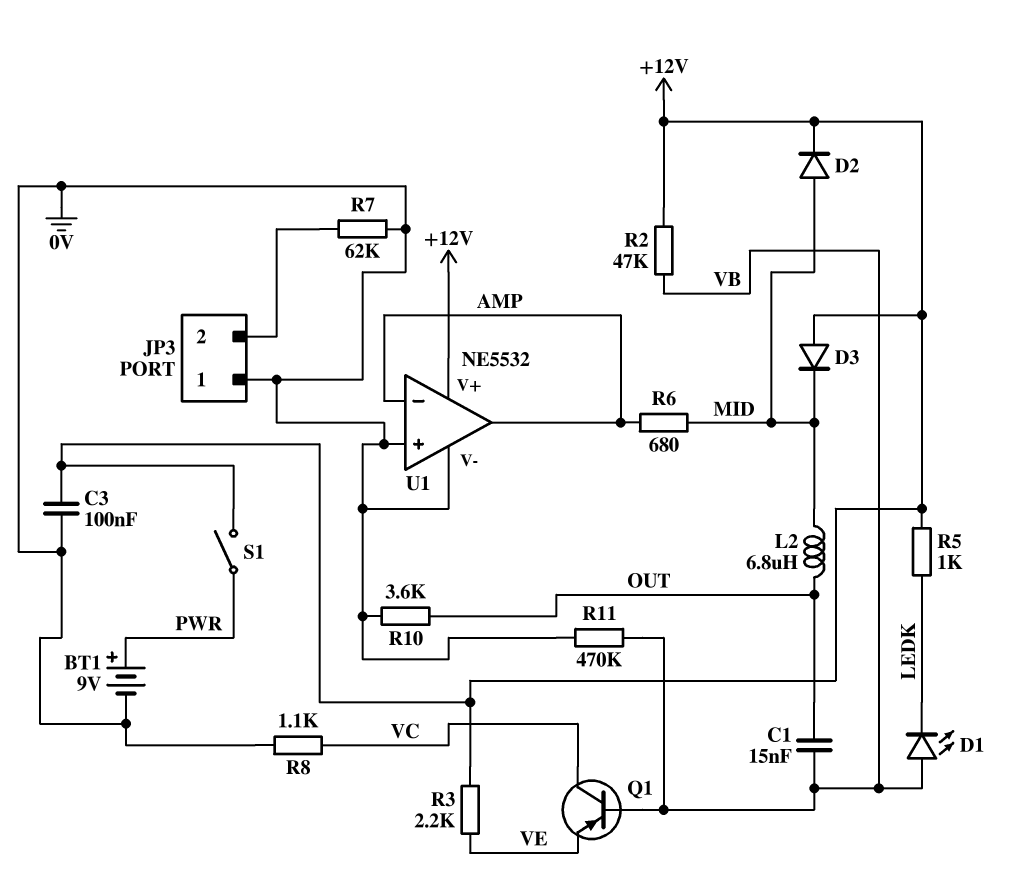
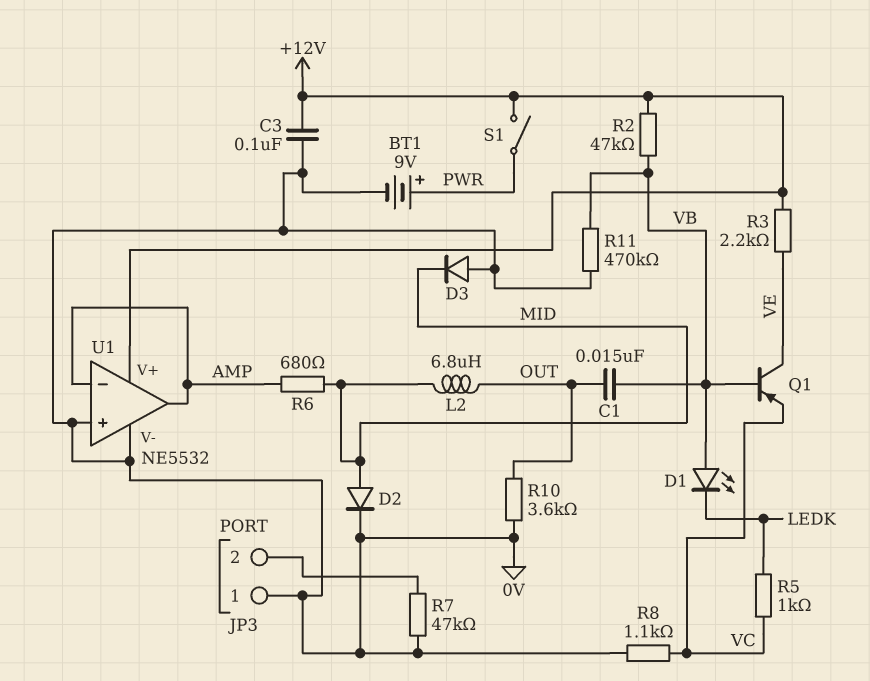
D2: diode (A MID, K +12V) -> diode (A MID, K 0V)
D3: diode (A +12V, K MID) -> diode (A 0V, K MID)
Q1: PNP (B VB, C VC, E VE) -> PNP (B VB, C VE, E VC)
R5: 1k (+12V, LEDK) -> 1k (LEDK, VC)
R7: 62k (0V, JP3/2) -> 47k (0V, JP3/2)

